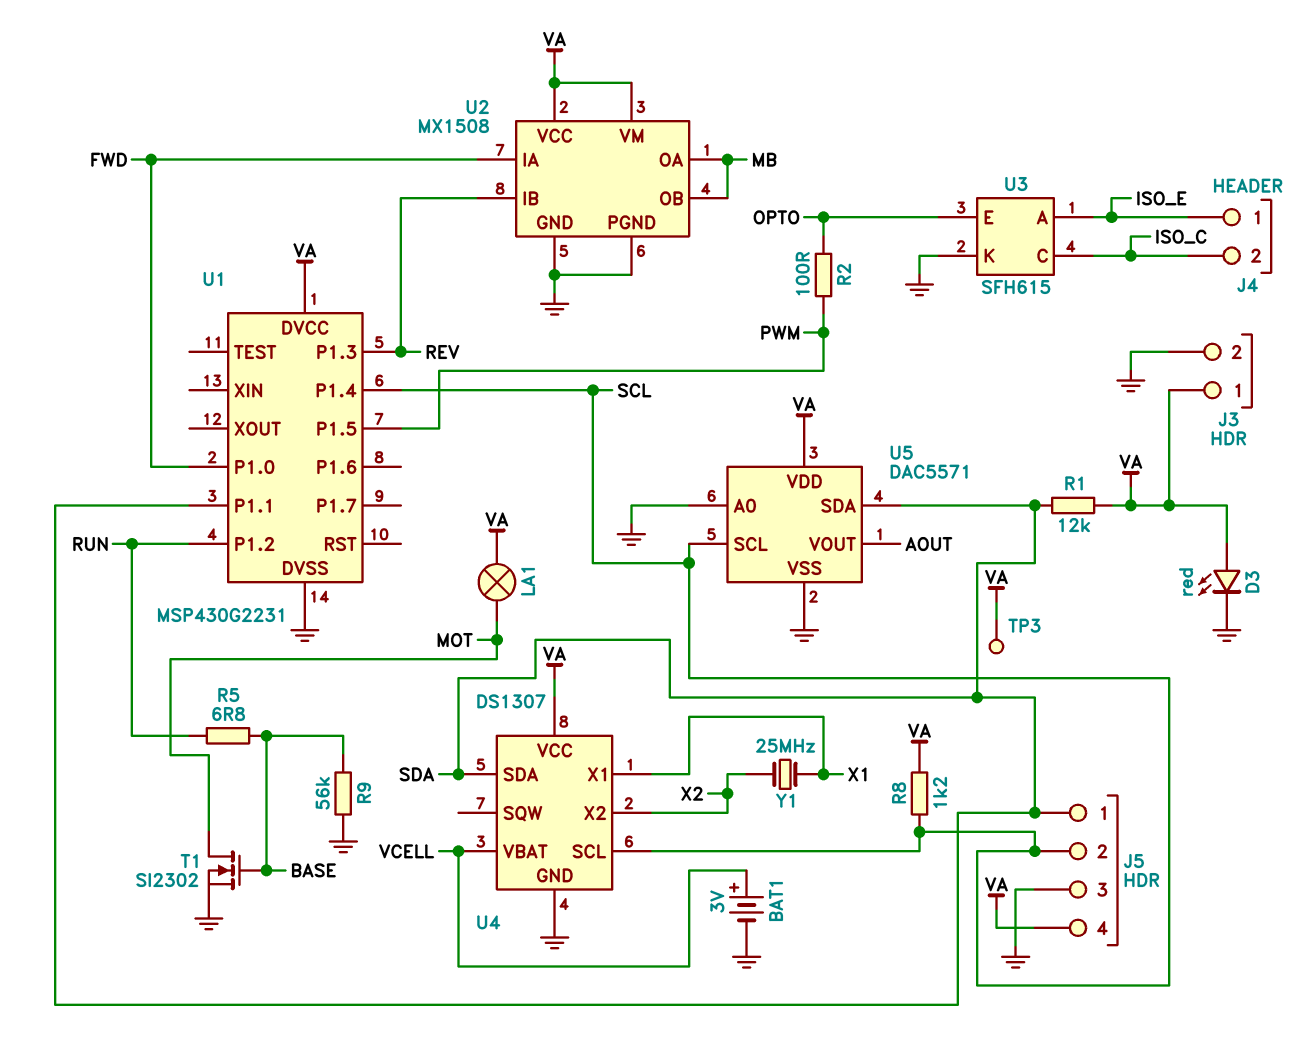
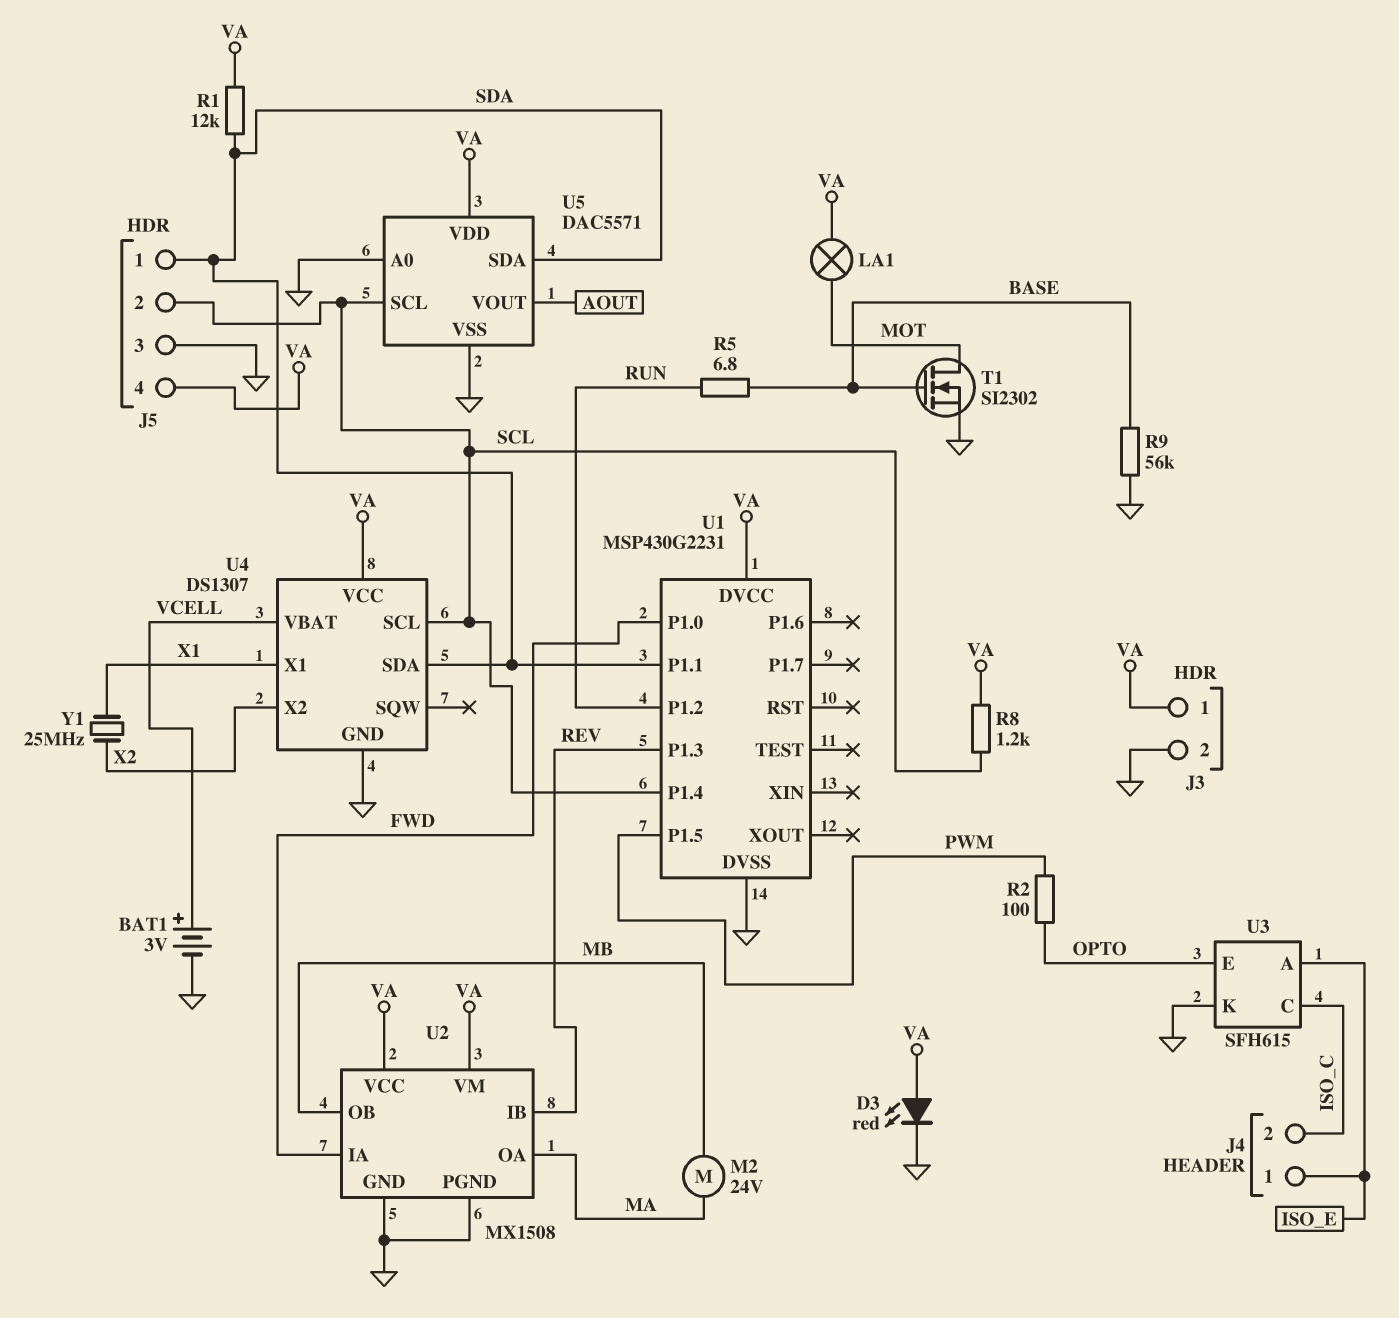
M2: none -> motor 24V (MA, MB)
TP3: test point (VA) -> none
U2 pin OA: MB -> MA

